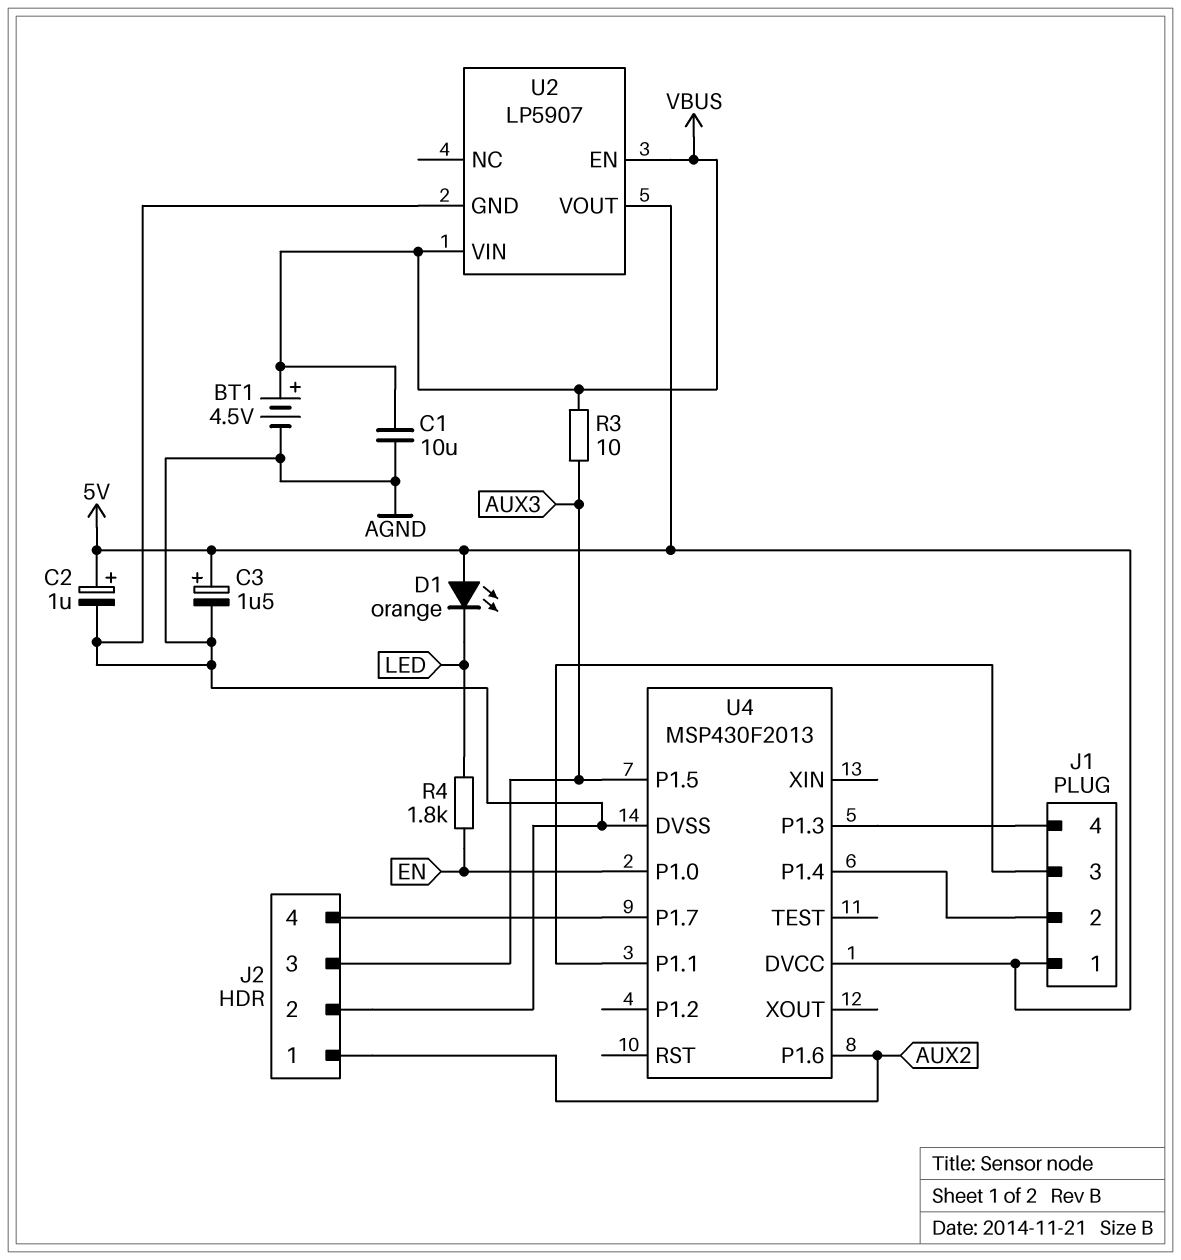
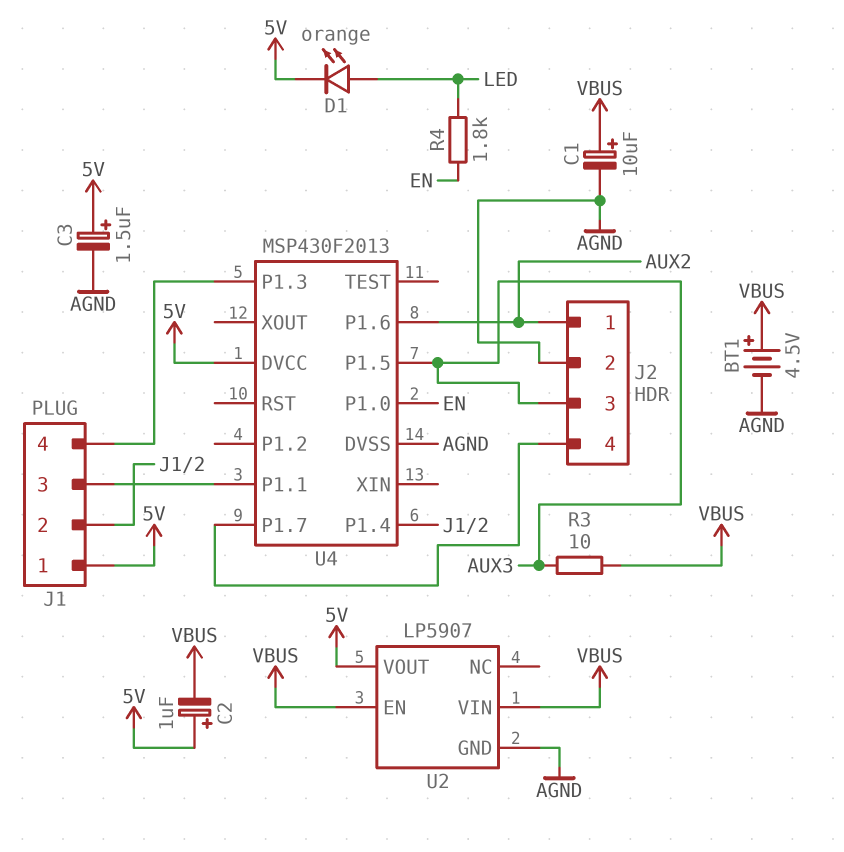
C1: 10uF (AGND, VBUS) -> 10uF (plus VBUS, minus AGND)
C2: 1uF (plus 5V, minus AGND) -> 1uF (plus 5V, minus VBUS)
D1: LED orange (A 5V, K LED) -> LED orange (A LED, K 5V)

